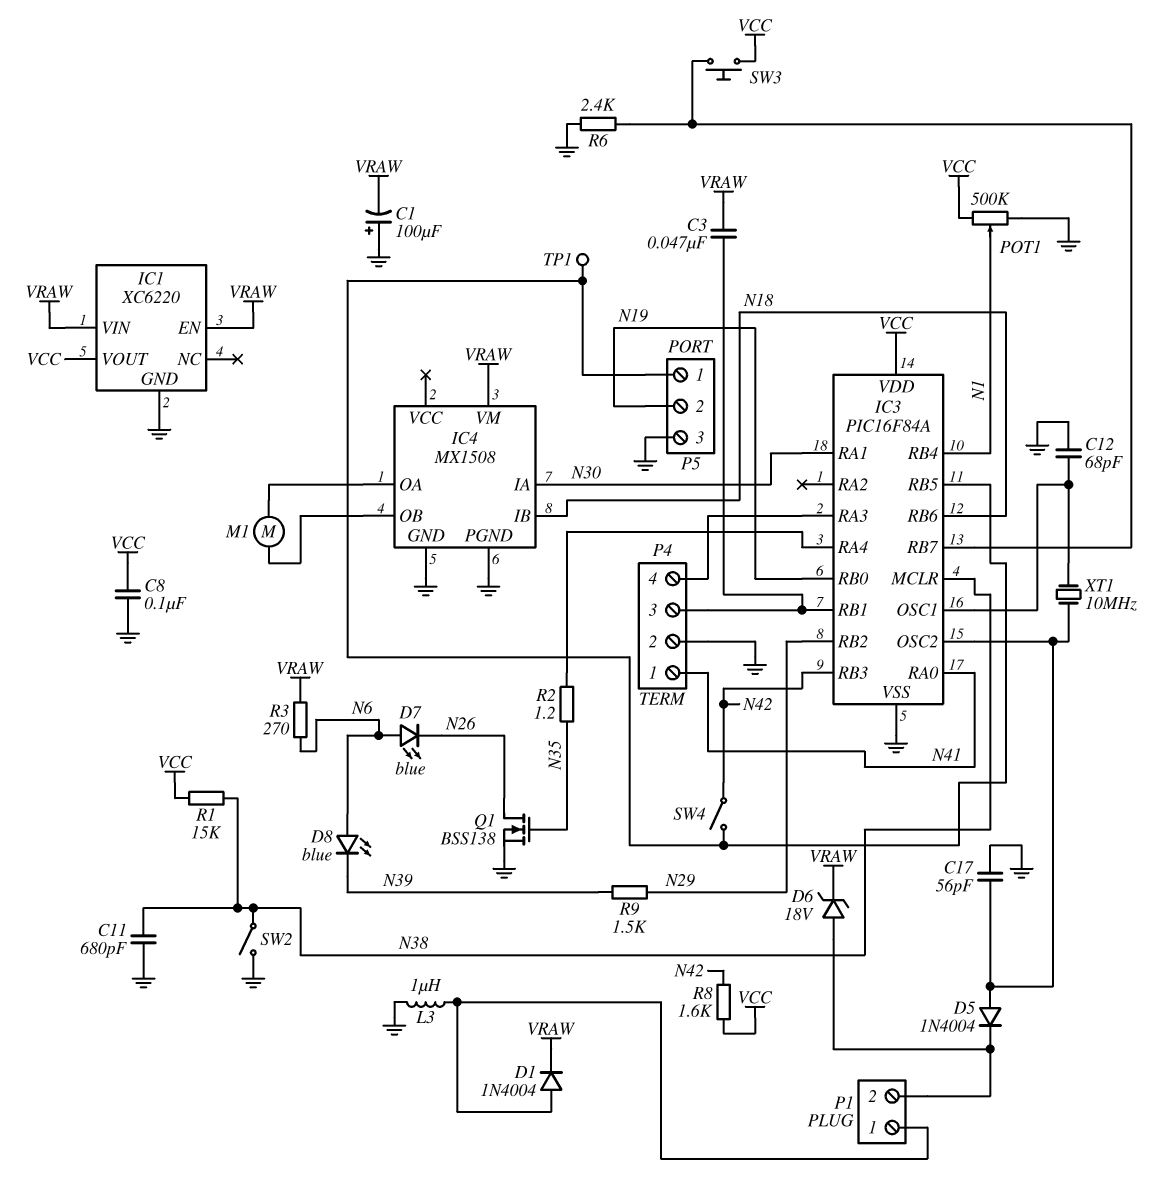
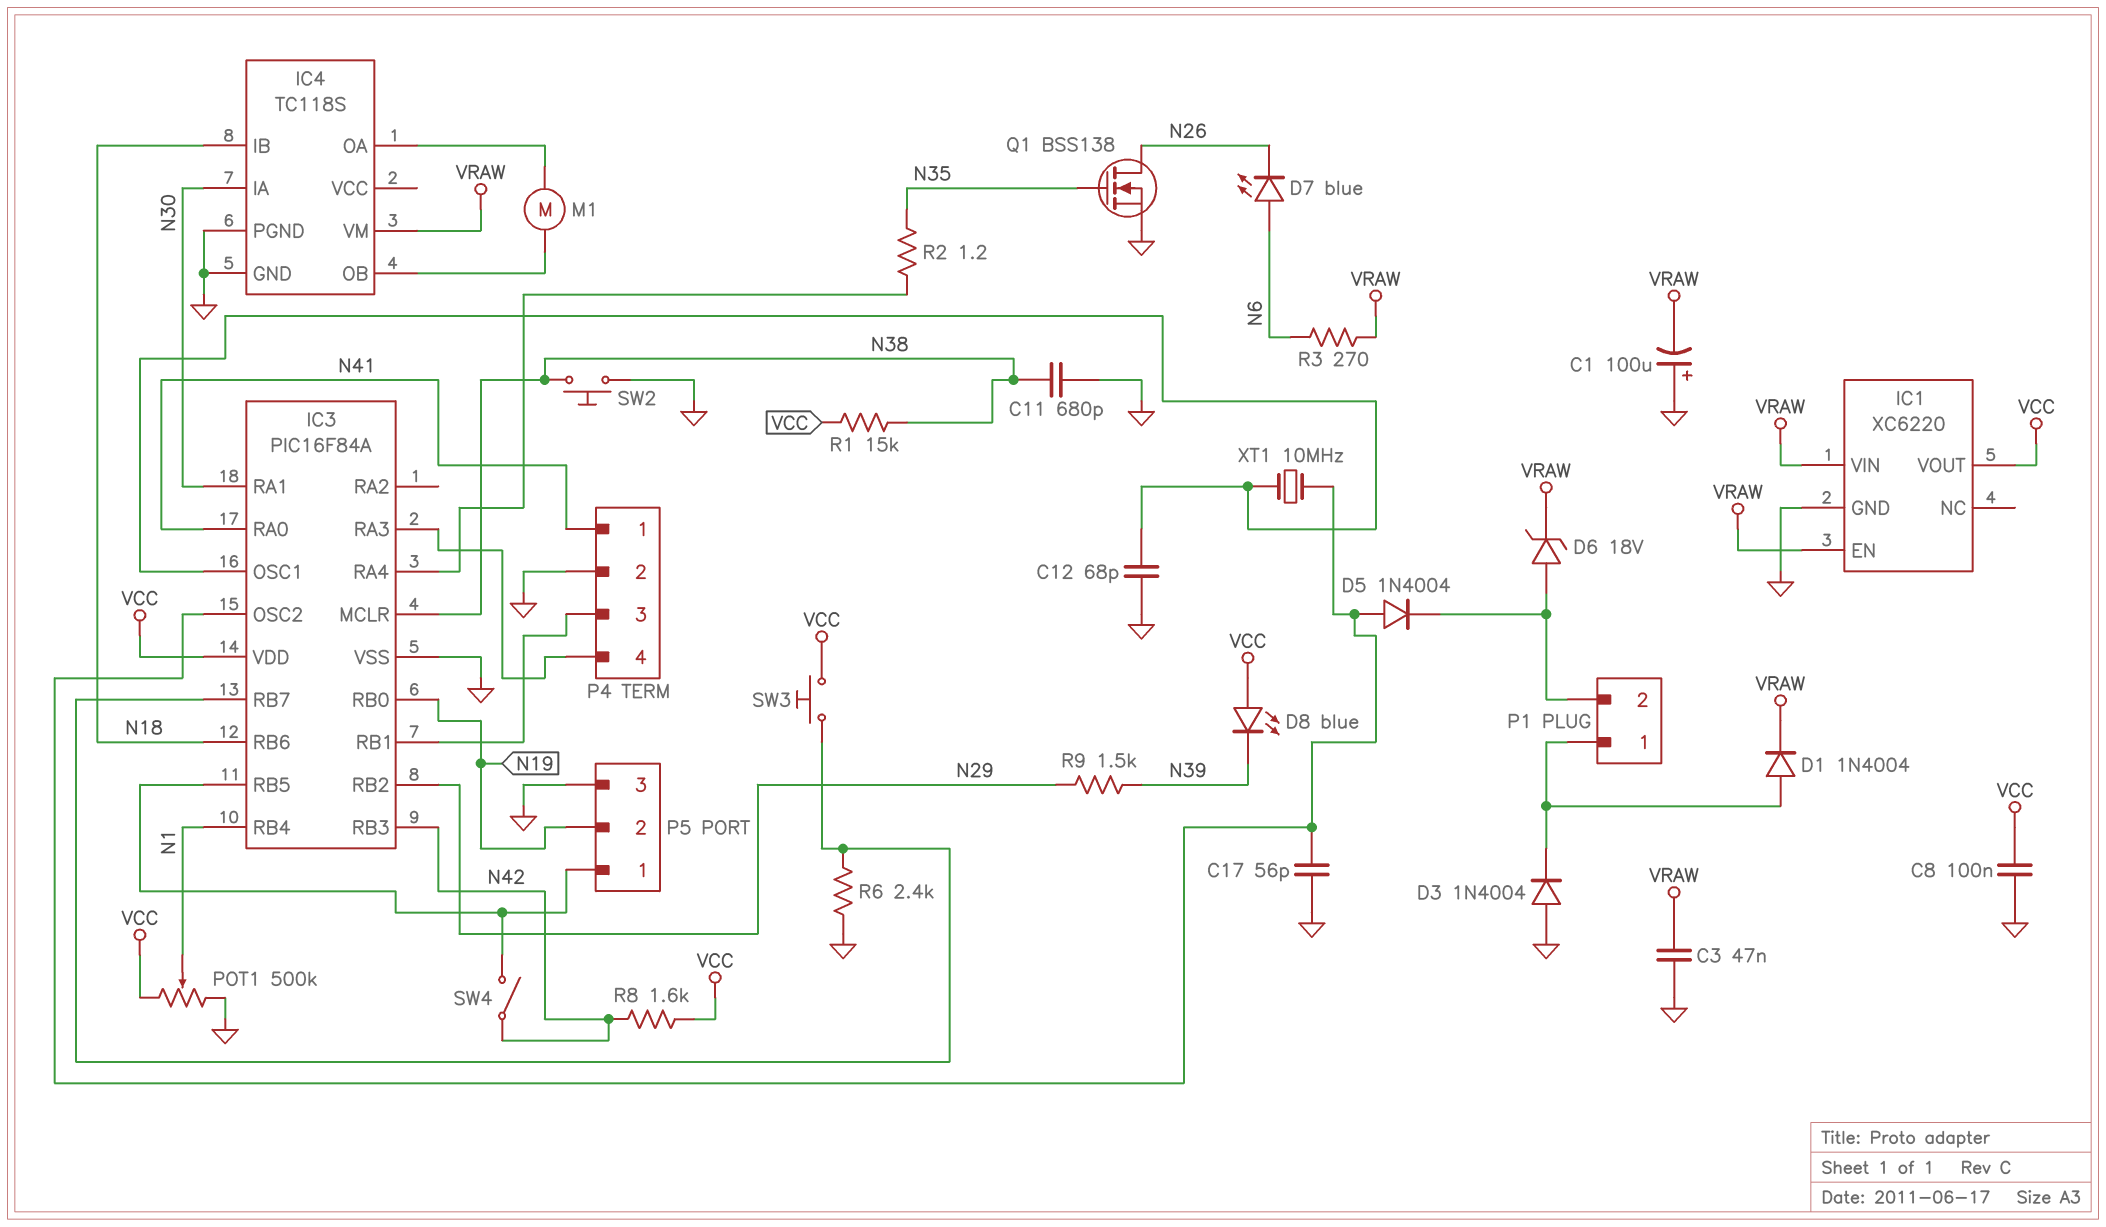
C3: 47nF (IC3/RB1, VRAW) -> 47nF (GND, VRAW)
D3: none -> diode 1N4004 (A GND, K P1/1)
D8: LED blue (A N6, K N39) -> LED blue (A VCC, K N39)
IC4: MX1508 -> TC118S
L3: 1uH (GND, P1/1) -> none
SW2: switch (GND, N38) -> button (GND, N38)
TP1: test point (IC3/RB5) -> none

